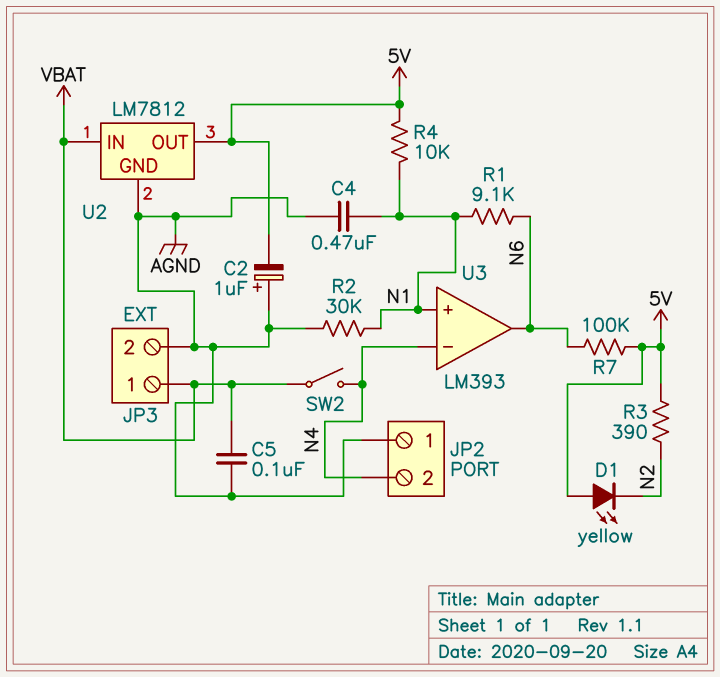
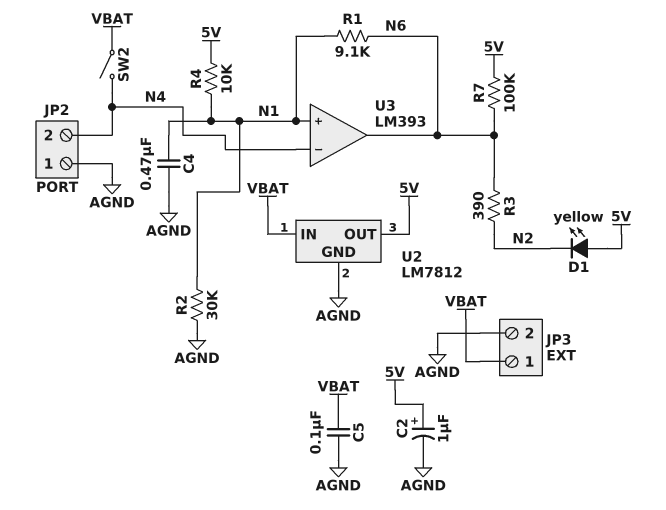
C2: 1uF (plus AGND, minus 5V) -> 1uF (plus 5V, minus AGND)
R3: 390 (5V, N2) -> 390 (N2, N6)

